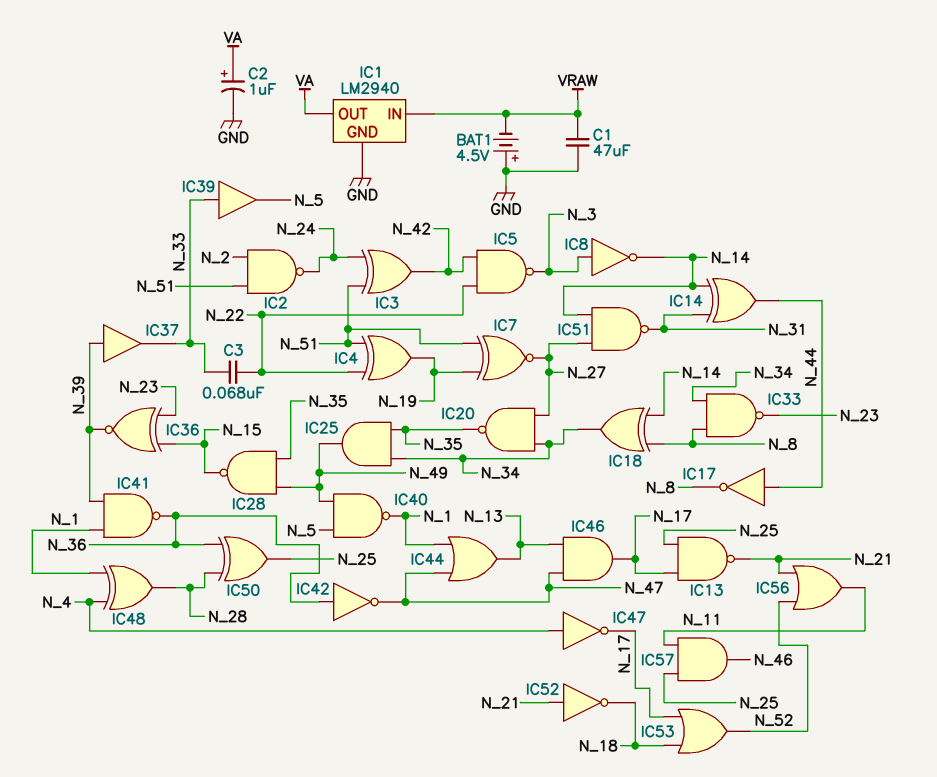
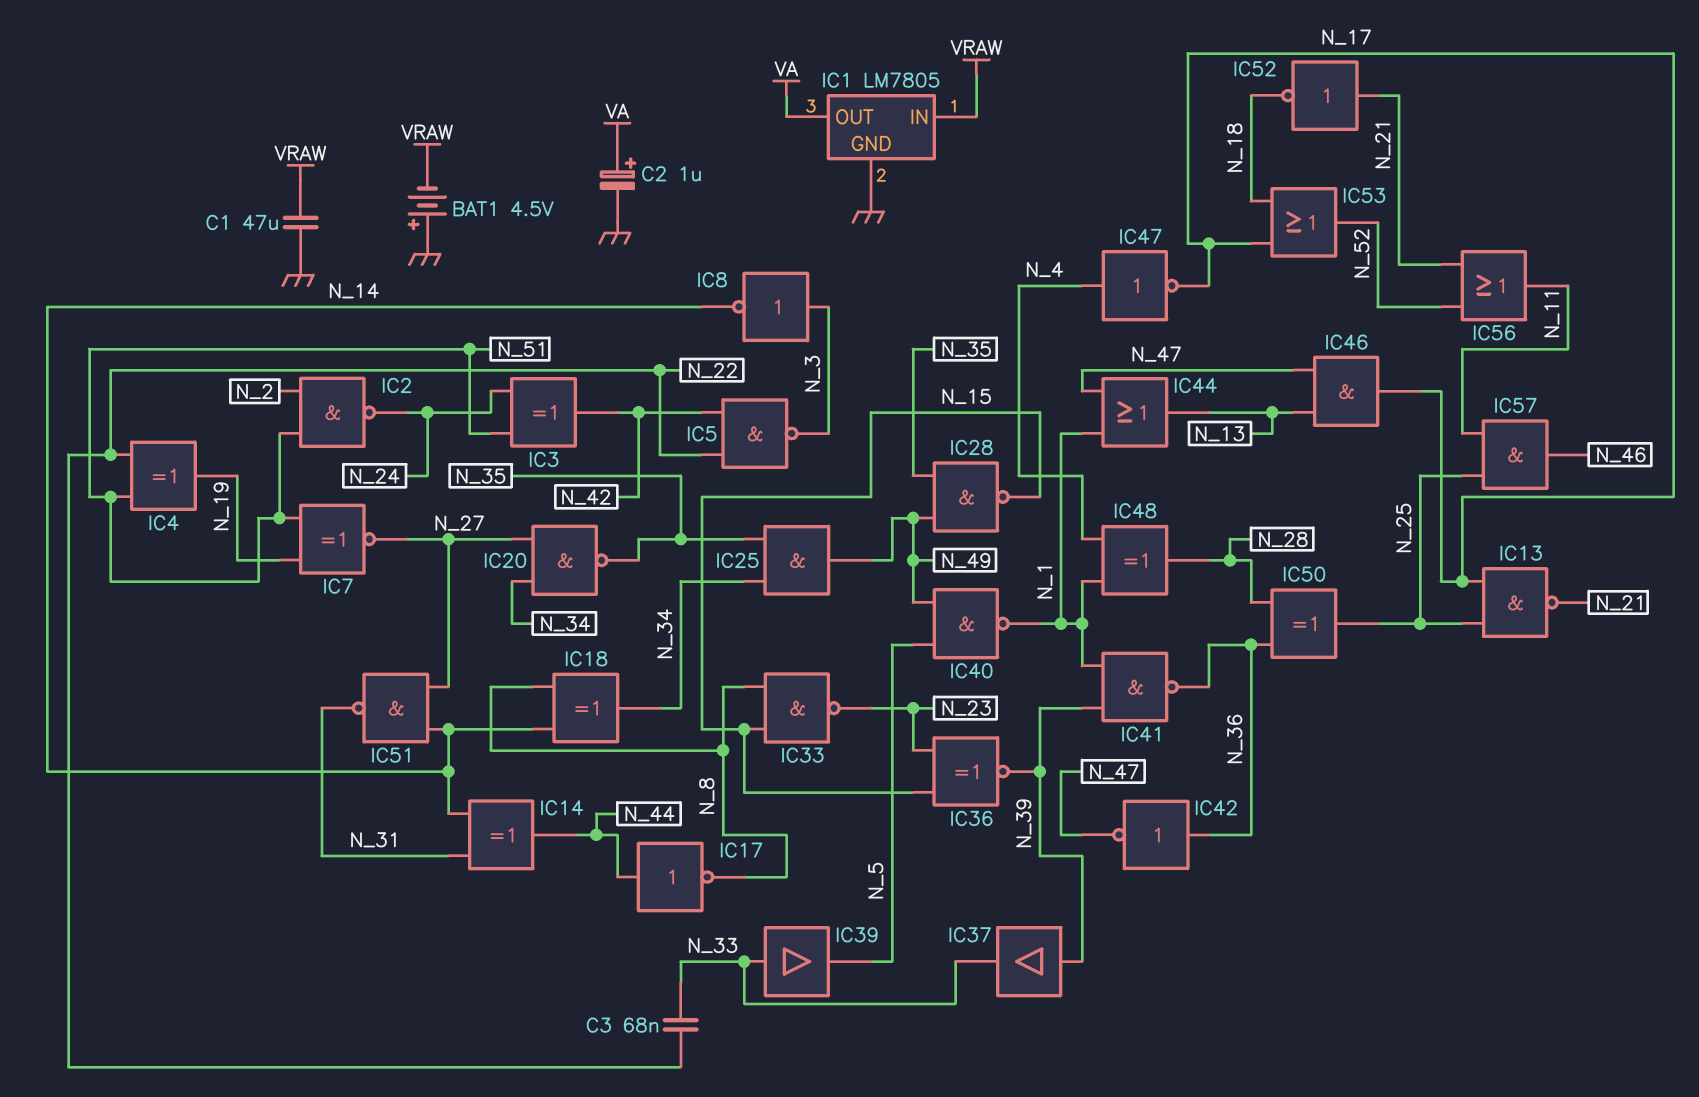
IC1: LM2940 -> LM7805
IC33: NAND (in N_8, in N_34, out N_23) -> NAND (in N_8, in N_15, out N_23)

